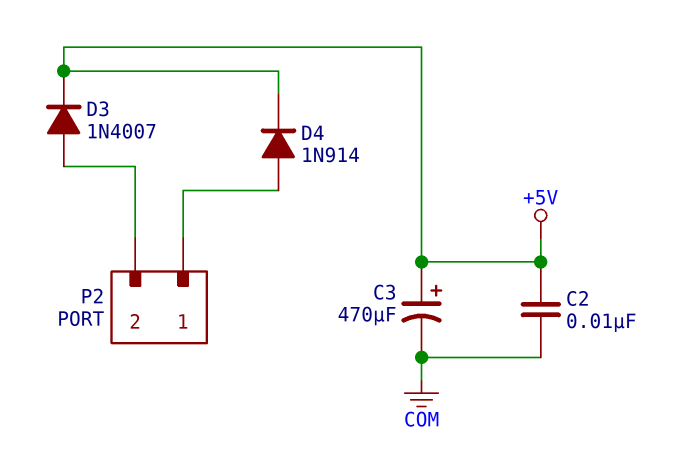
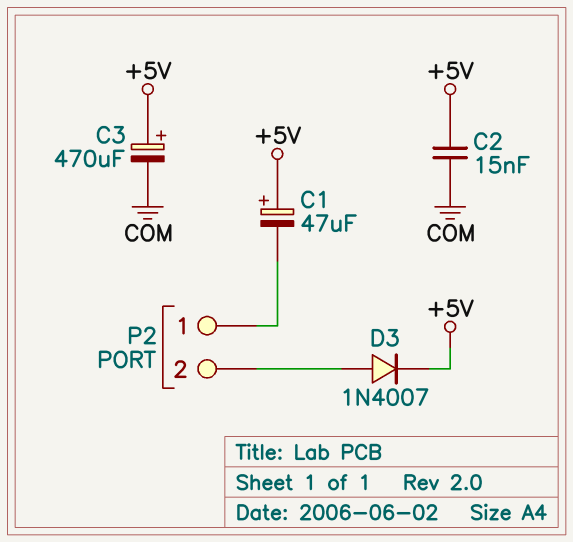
C1: none -> 47uF (plus +5V, minus P2/1)
C2: 10nF (+5V, COM) -> 15nF (+5V, COM)
D4: diode 1N914 (A P2/1, K +5V) -> none

